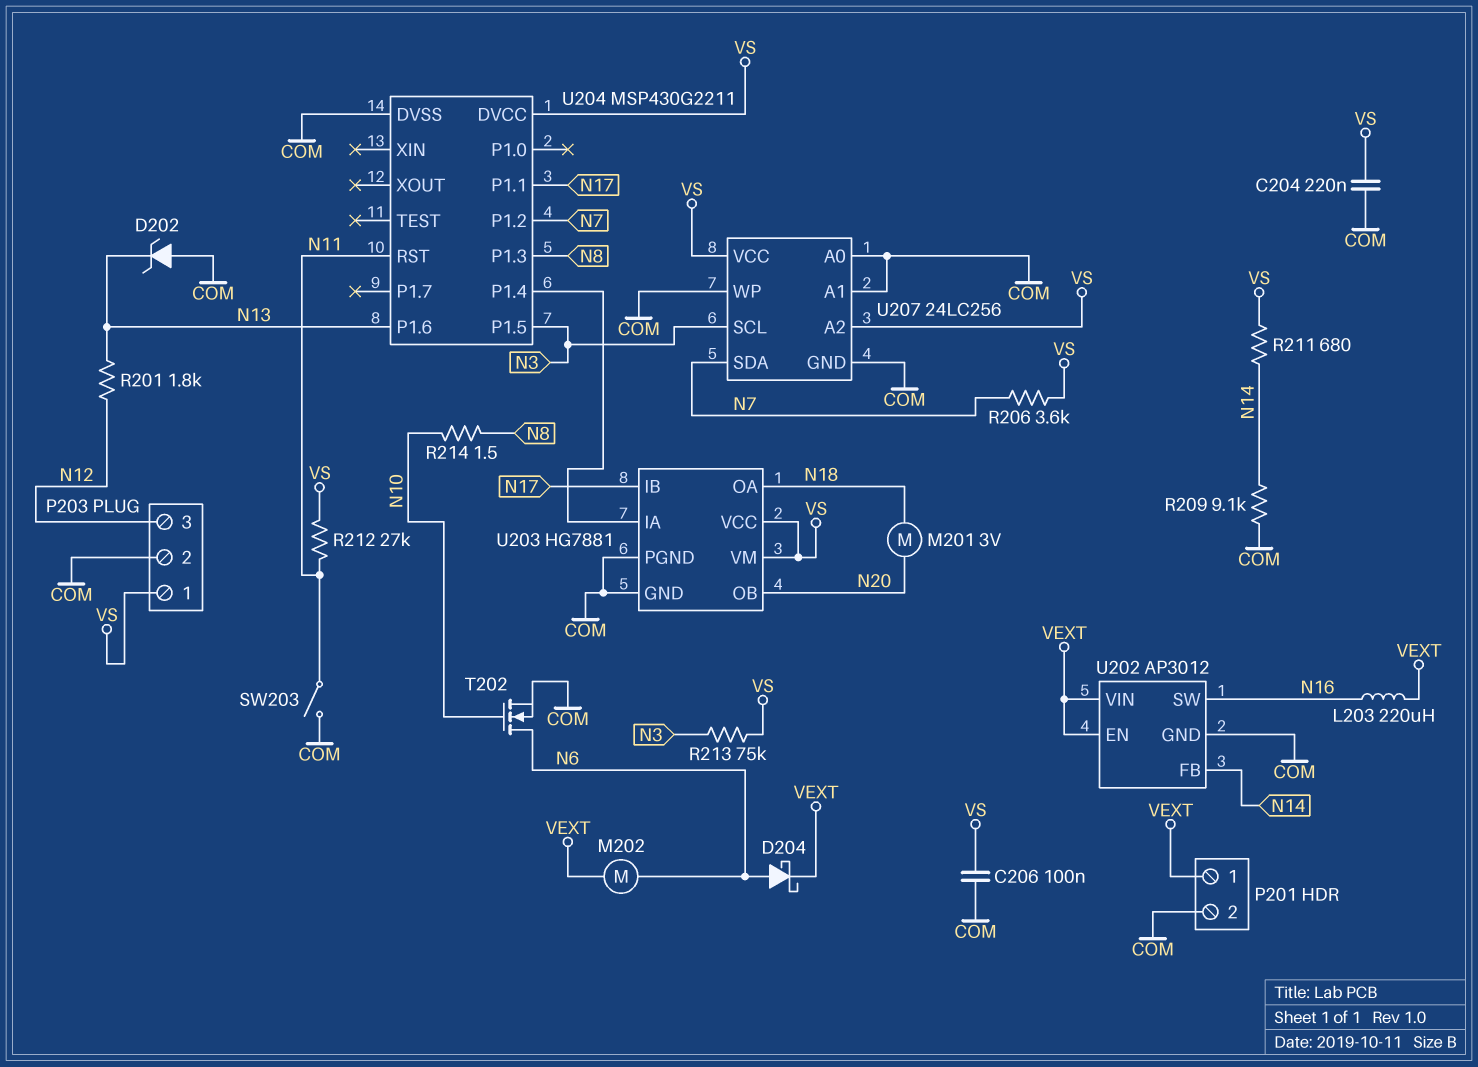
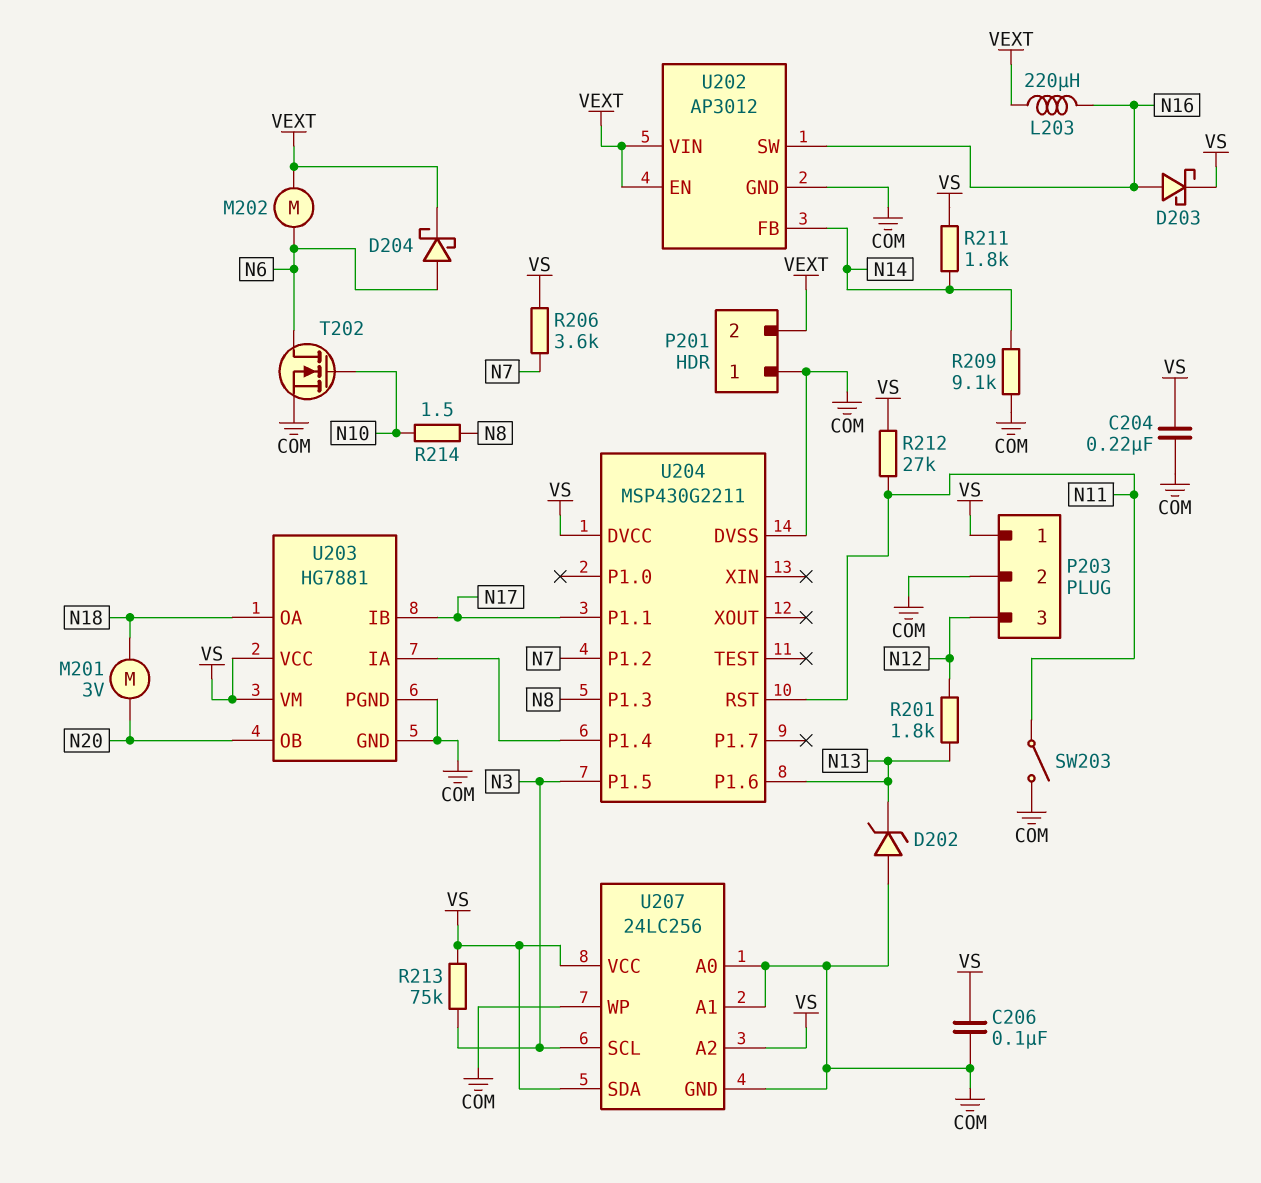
D203: none -> schottky (A N16, K VS)
P201 pin 1: VEXT -> COM
P201 pin 2: COM -> VEXT
R211: 680 (N14, VS) -> 1.8k (N14, VS)
U207 pin SDA: N7 -> VS

